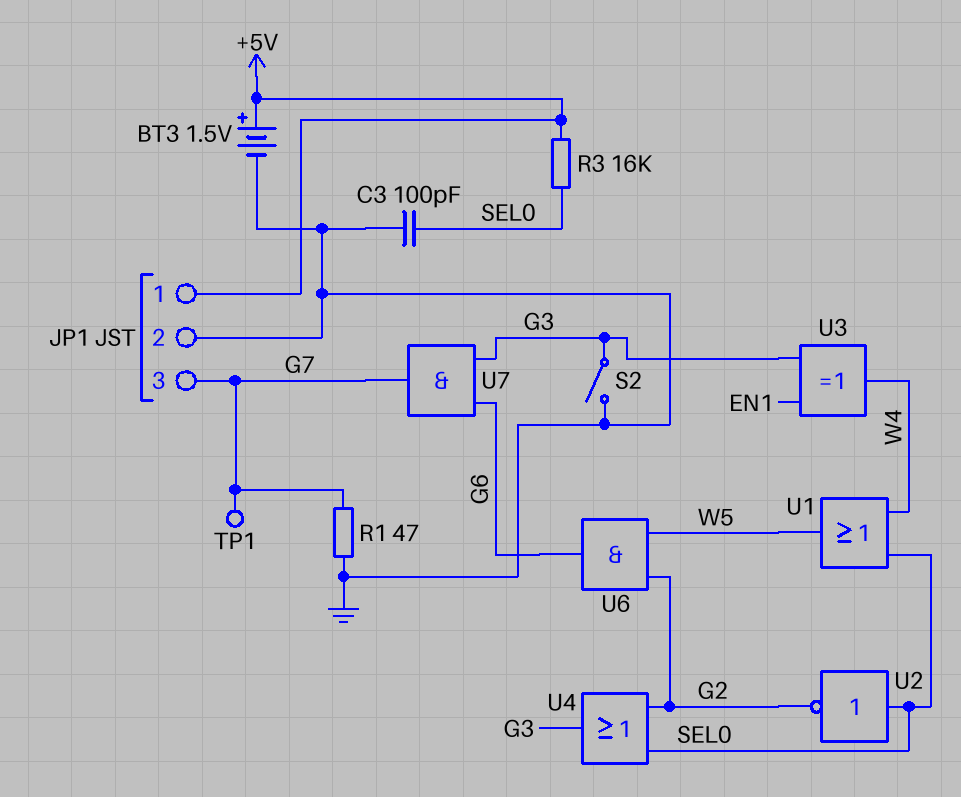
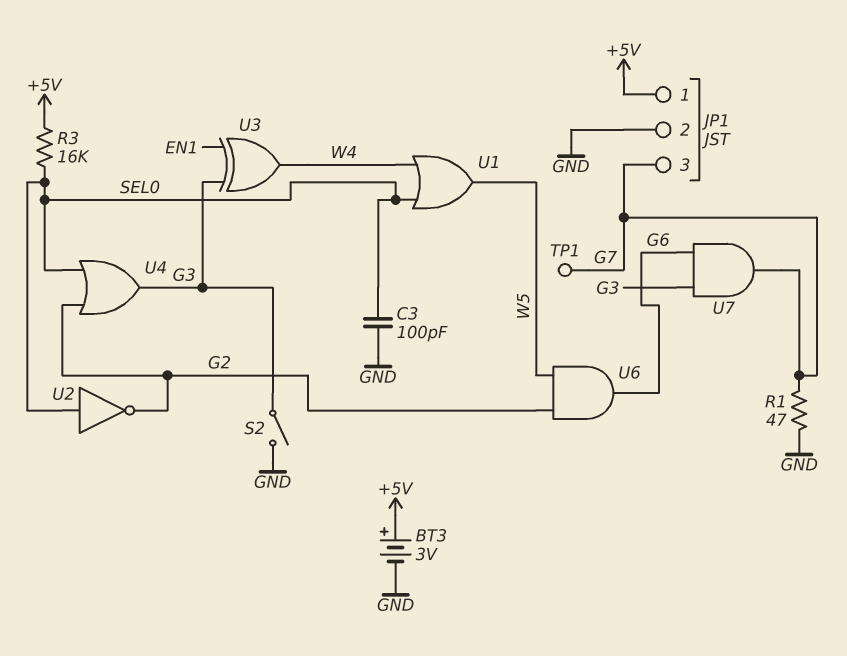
BT3: 1.5V (plus +5V, minus GND) -> 3V (plus +5V, minus GND)

